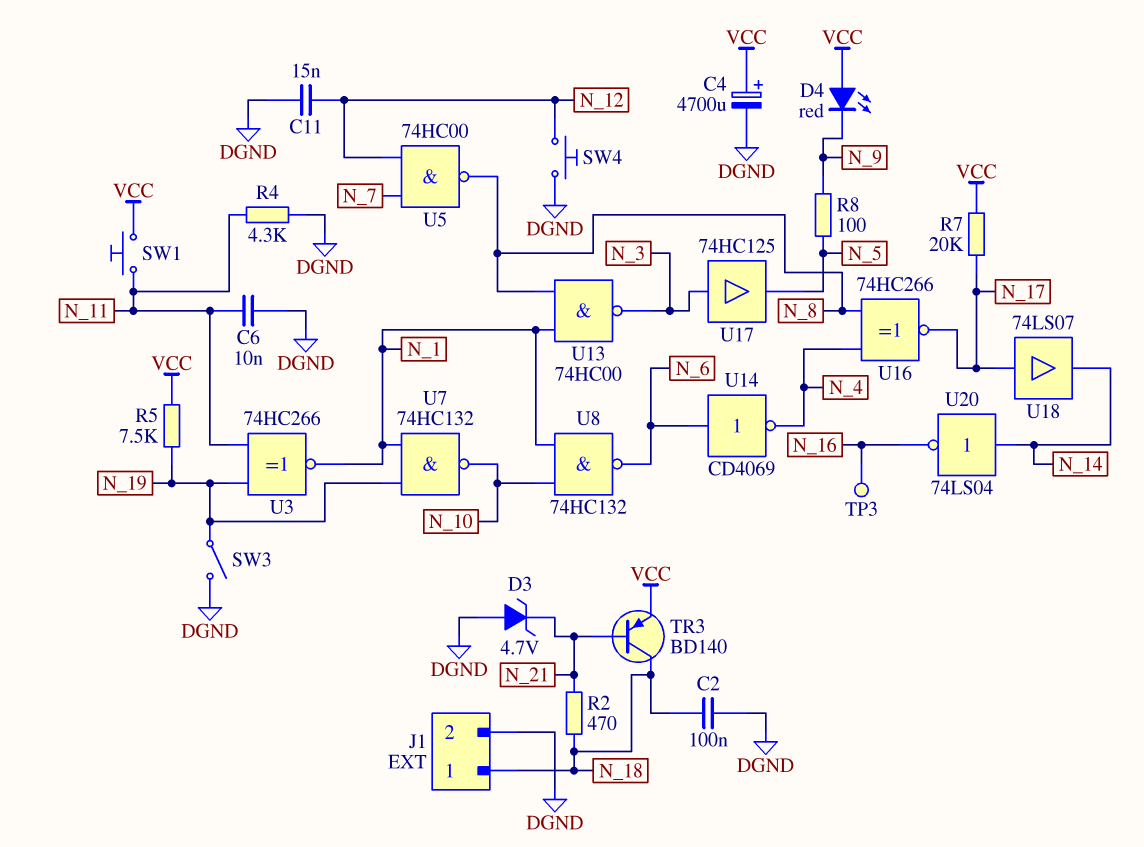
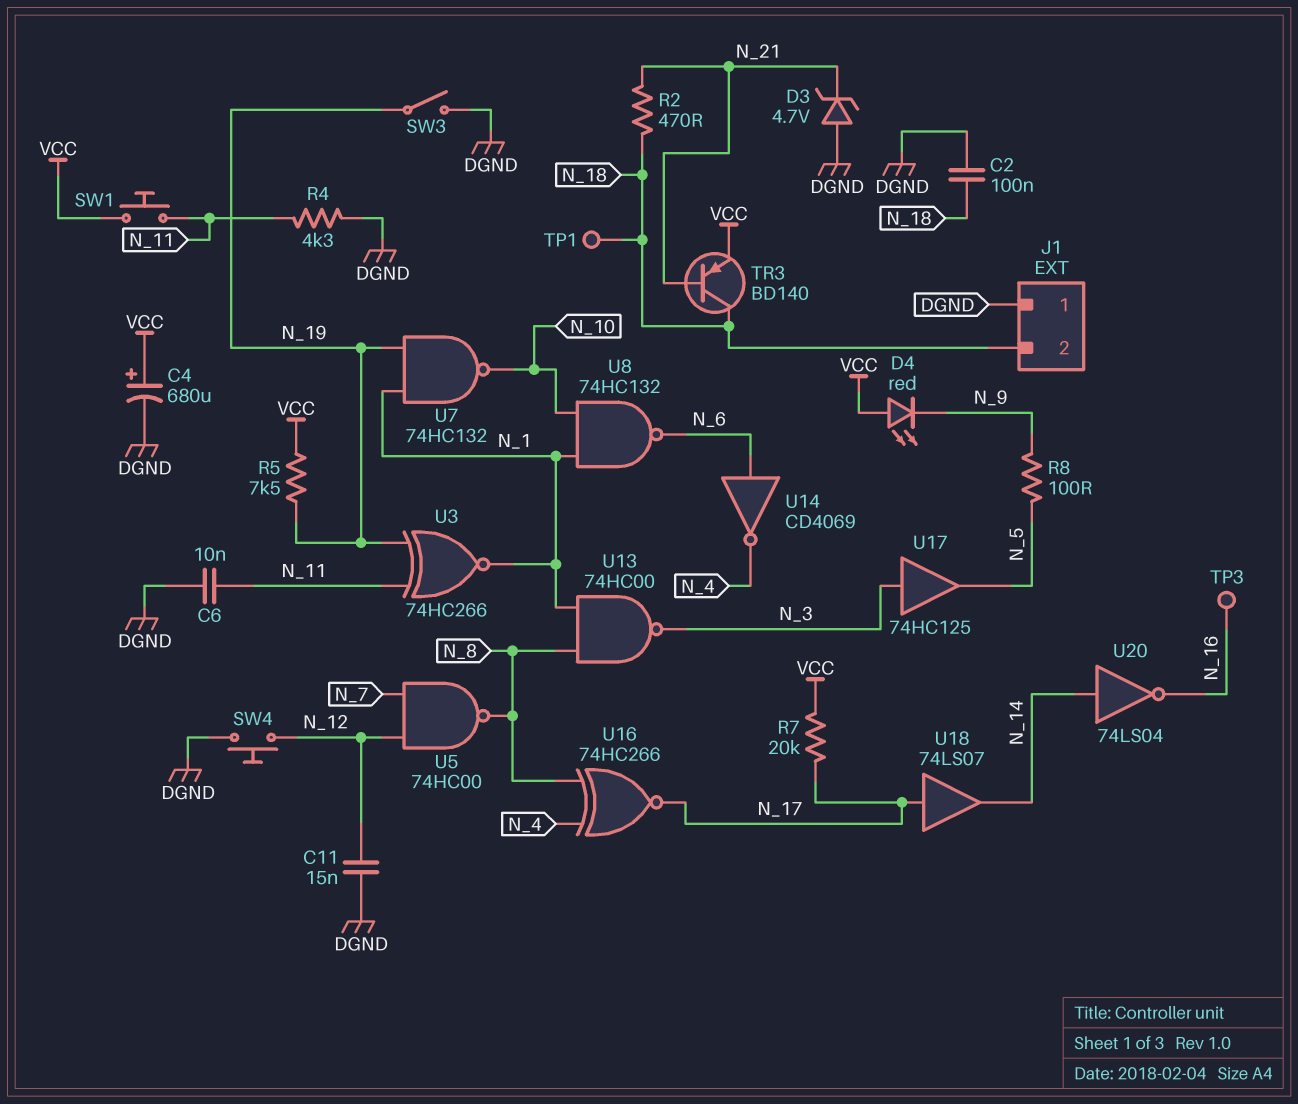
C4: 4700uF (plus VCC, minus DGND) -> 680uF (plus VCC, minus DGND)
J1 pin 1: N_18 -> DGND
J1 pin 2: DGND -> N_18
TP1: none -> test point (N_18)

